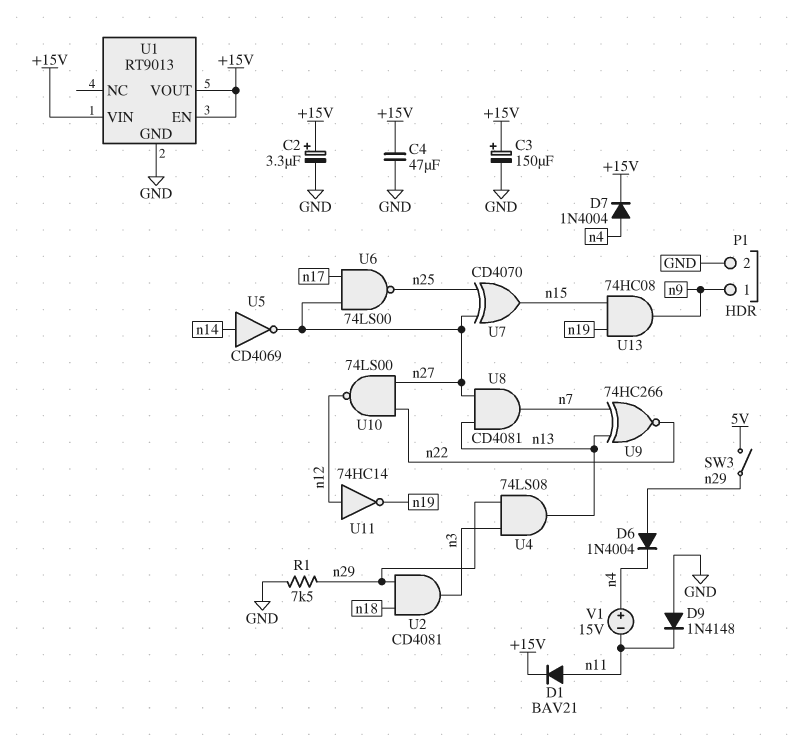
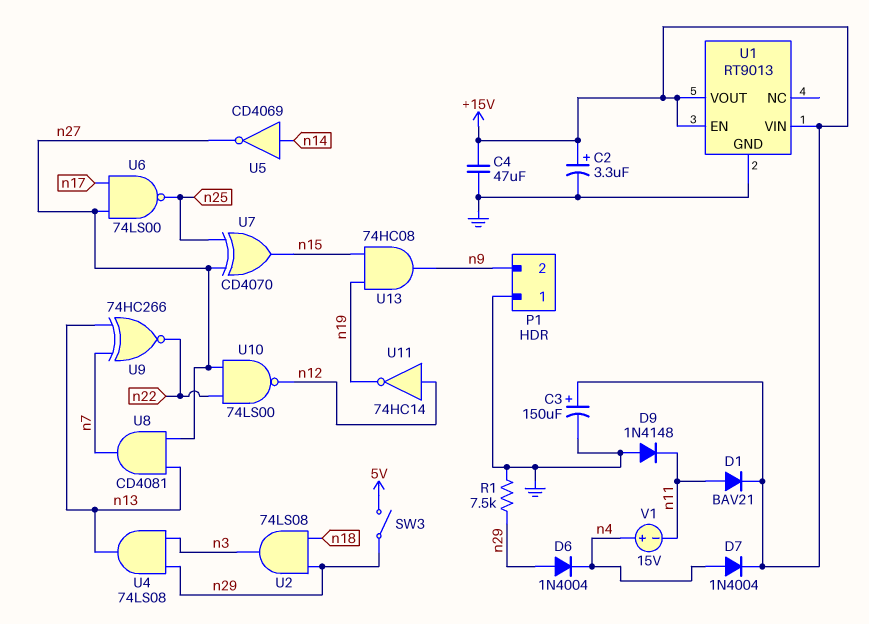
P1 pin 1: n9 -> GND
P1 pin 2: GND -> n9
U2: AND CD4081 (in n18, in n29, out n3) -> AND 74LS08 (in n18, in n29, out n3)

